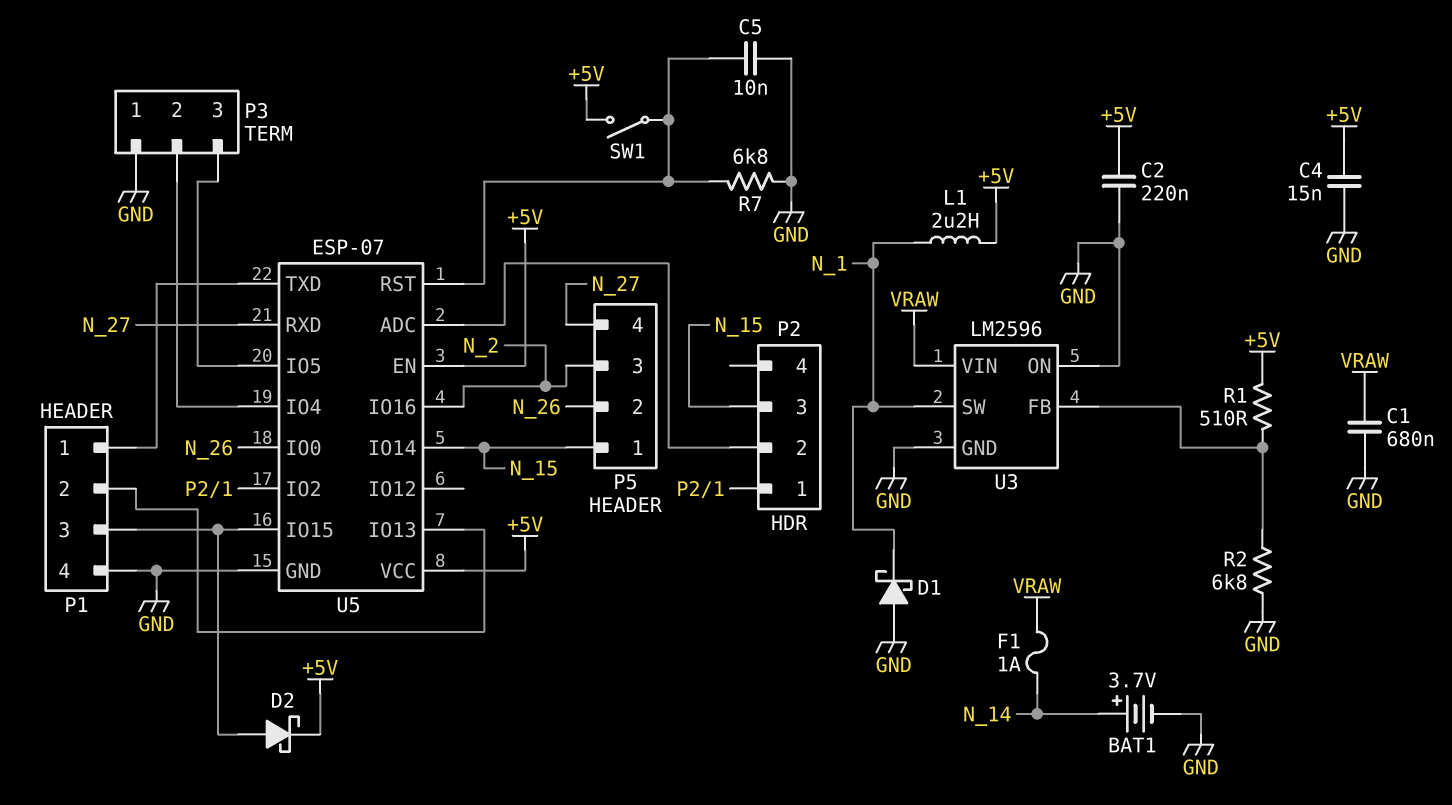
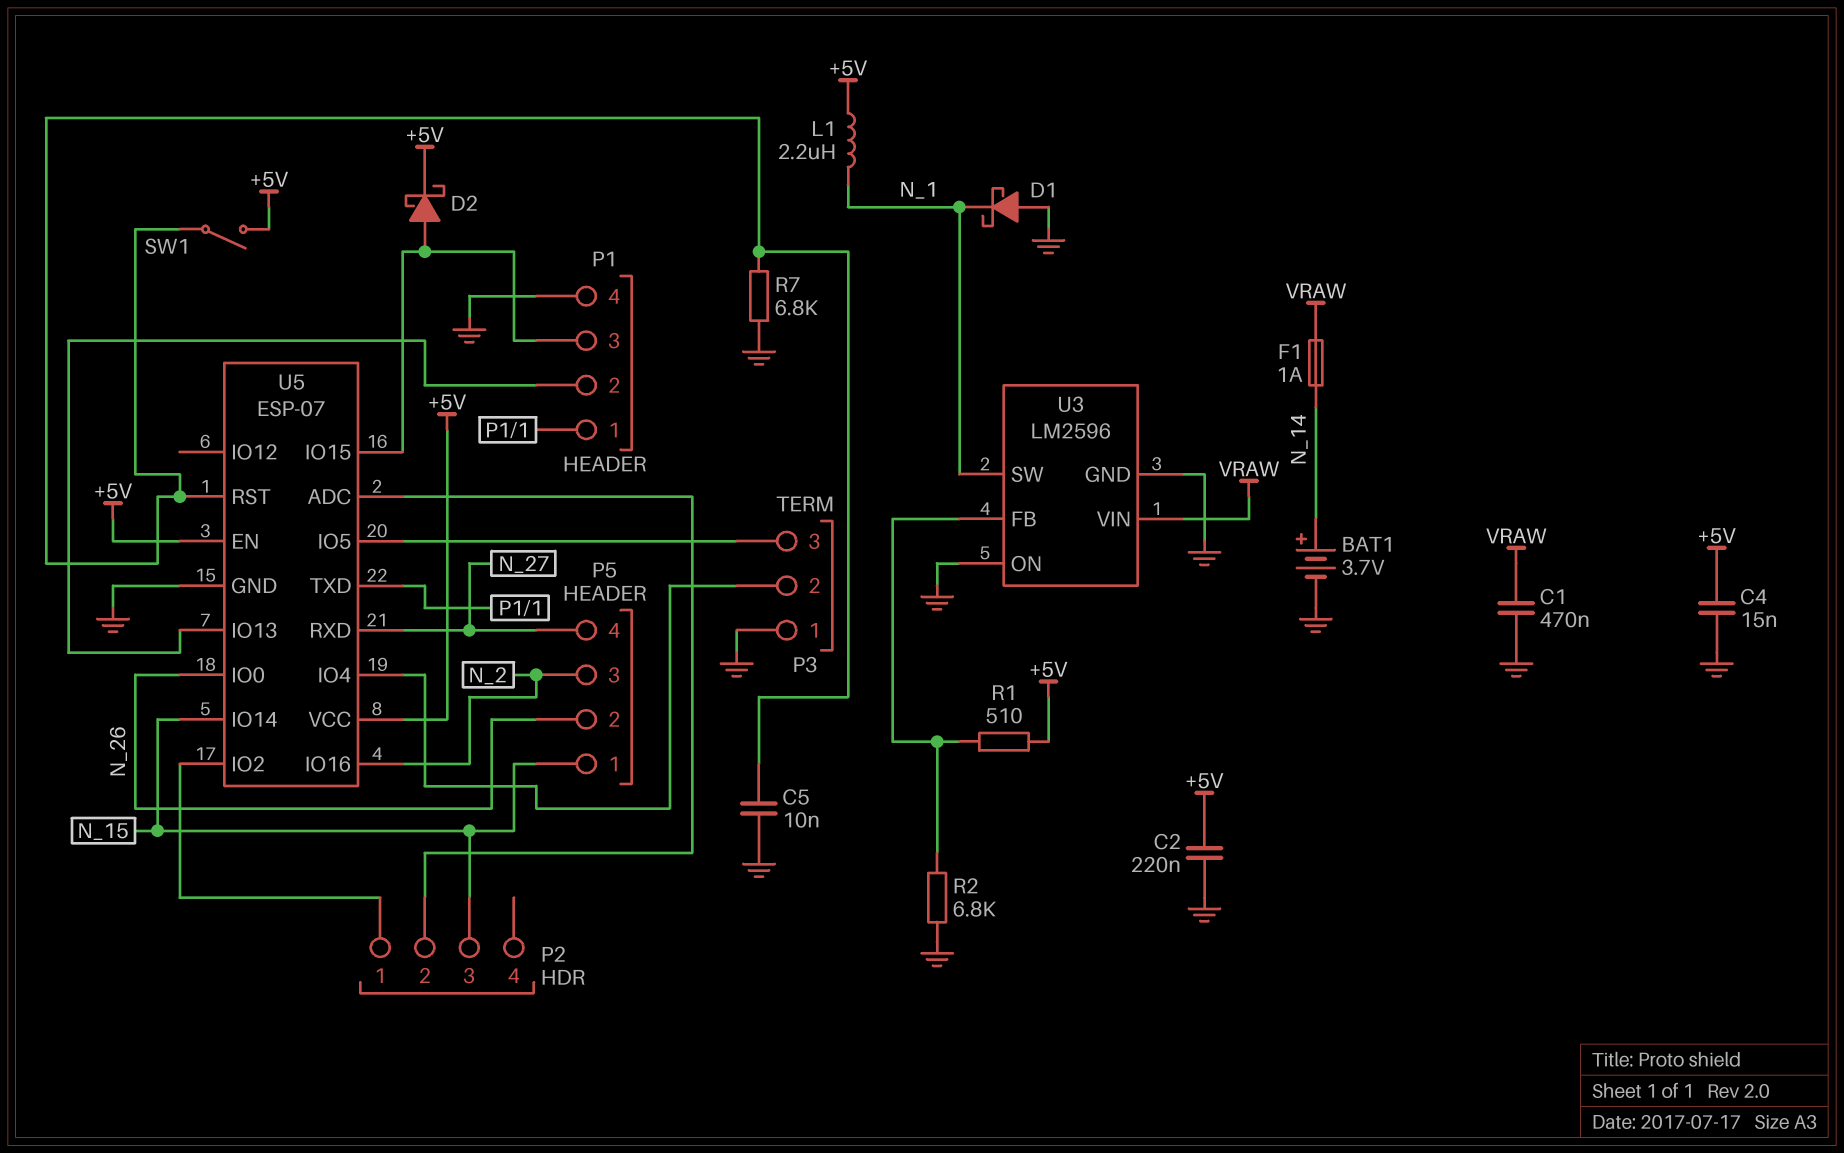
C1: 680nF (GND, VRAW) -> 470nF (GND, VRAW)

